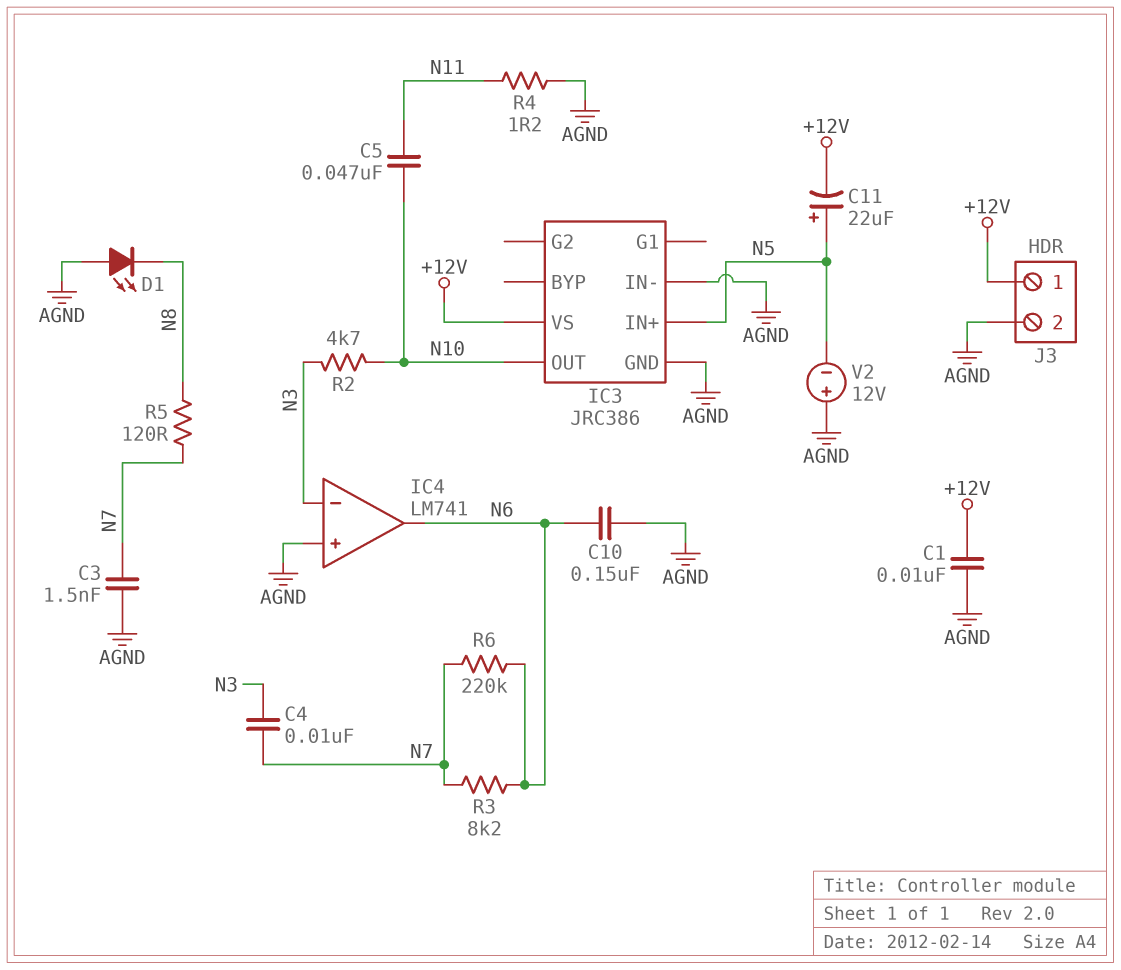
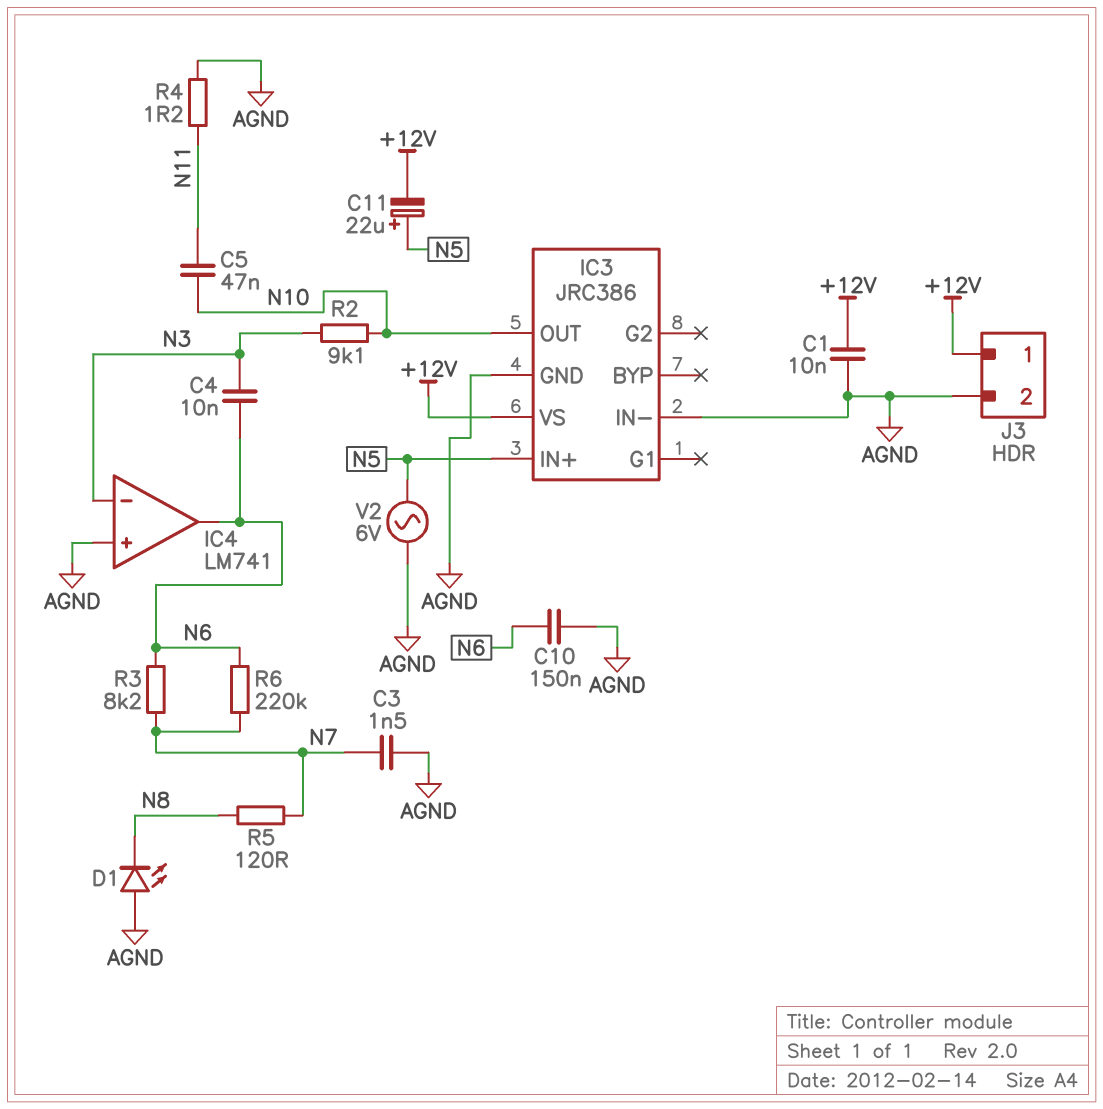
C4: 10nF (N3, N7) -> 10nF (N3, N6)
R2: 4.7k (N3, N10) -> 9.1k (N3, N10)
V2: 12V (plus AGND, minus N5) -> AC 6V (AGND, N5)

